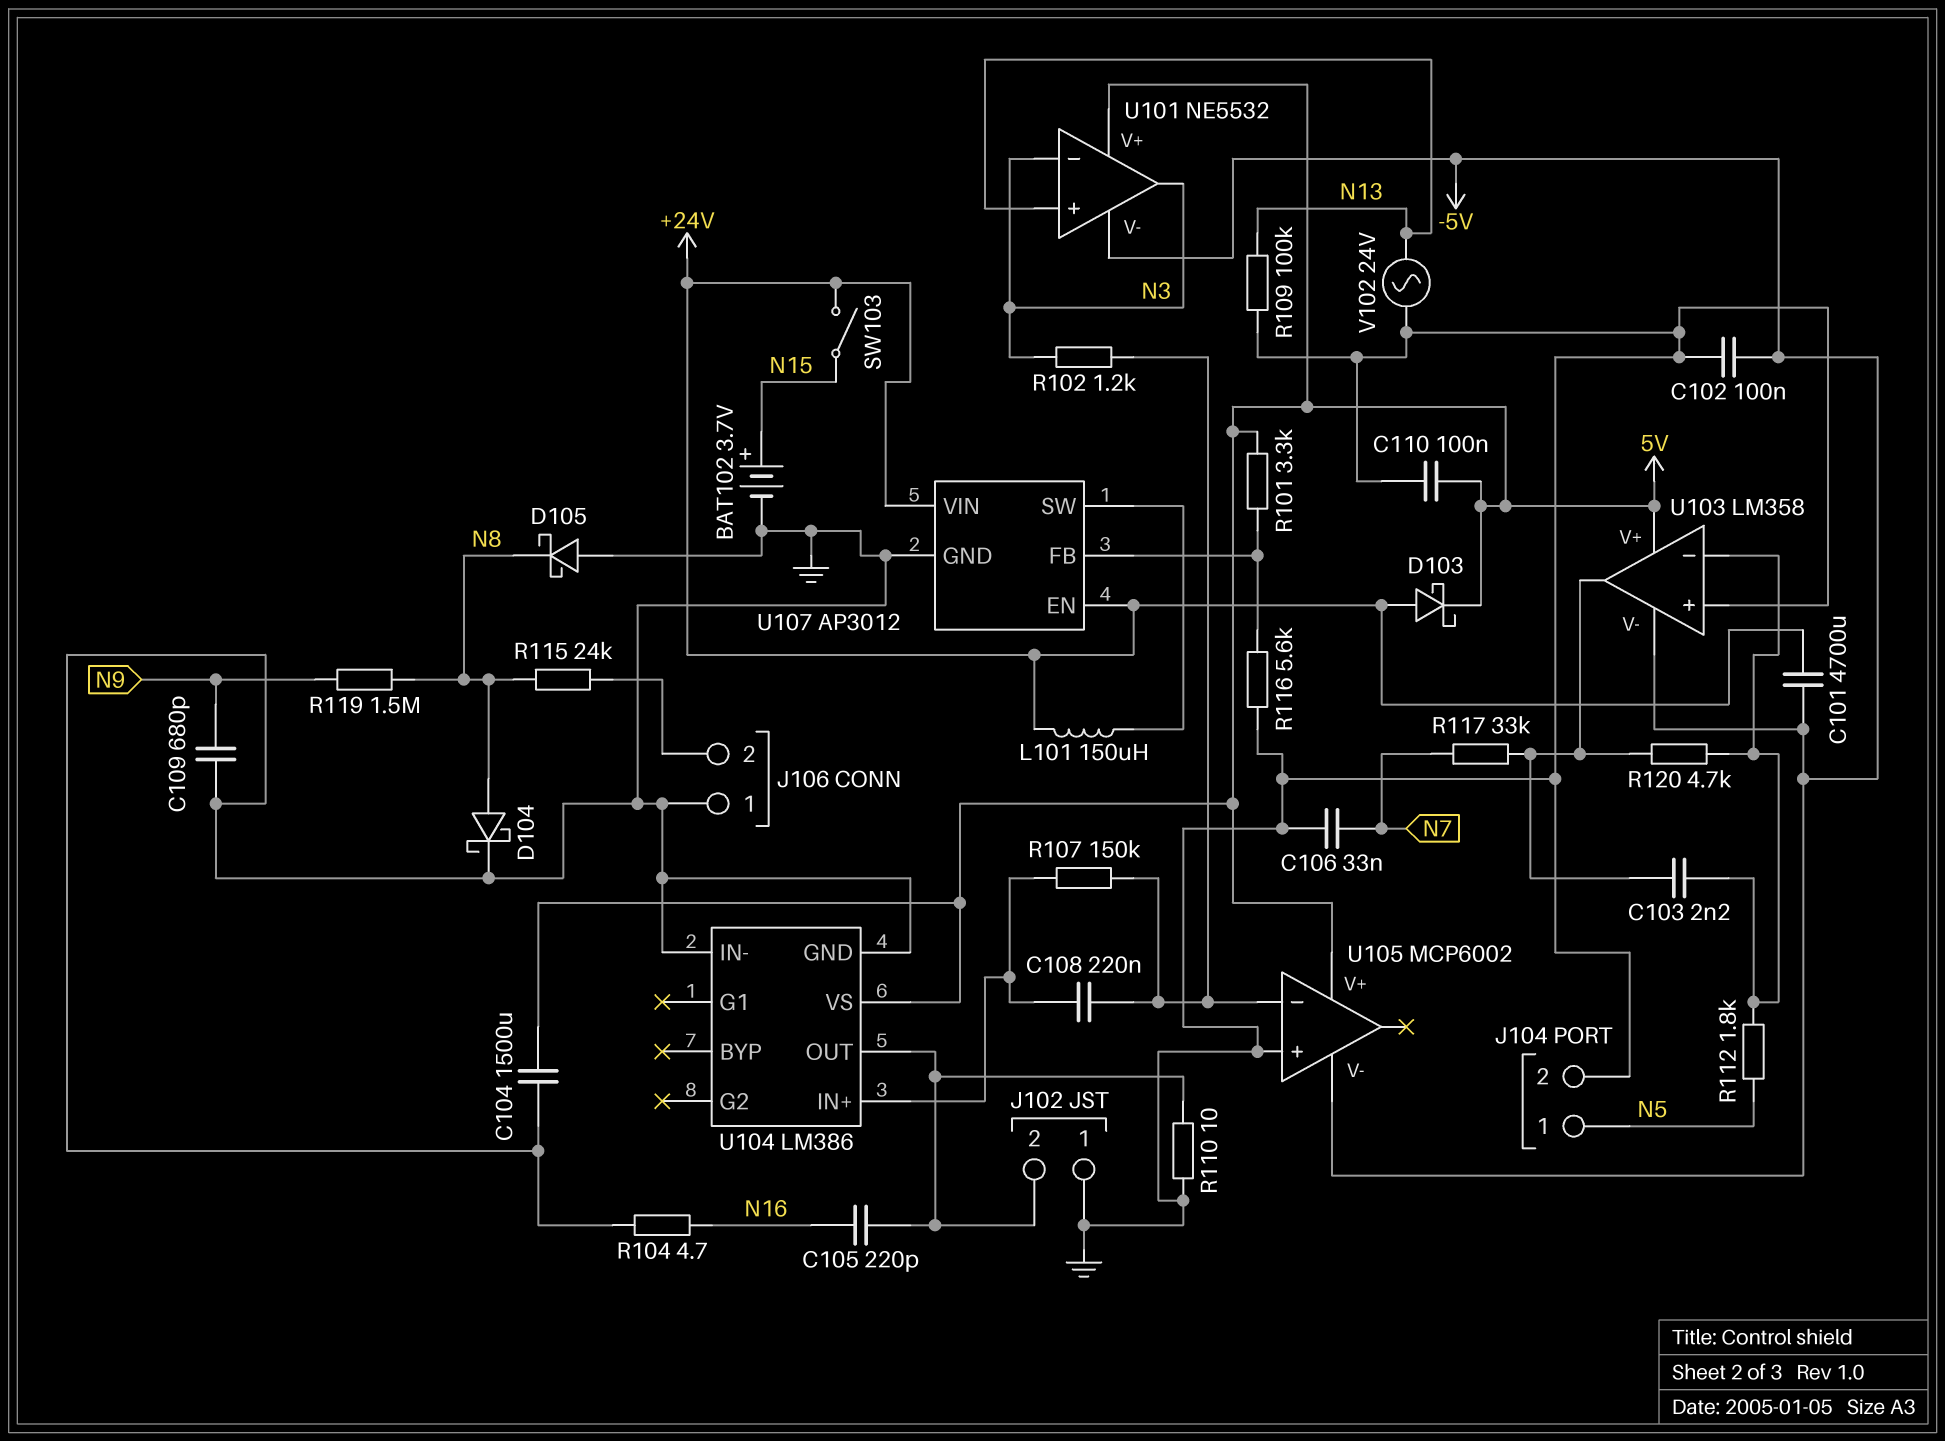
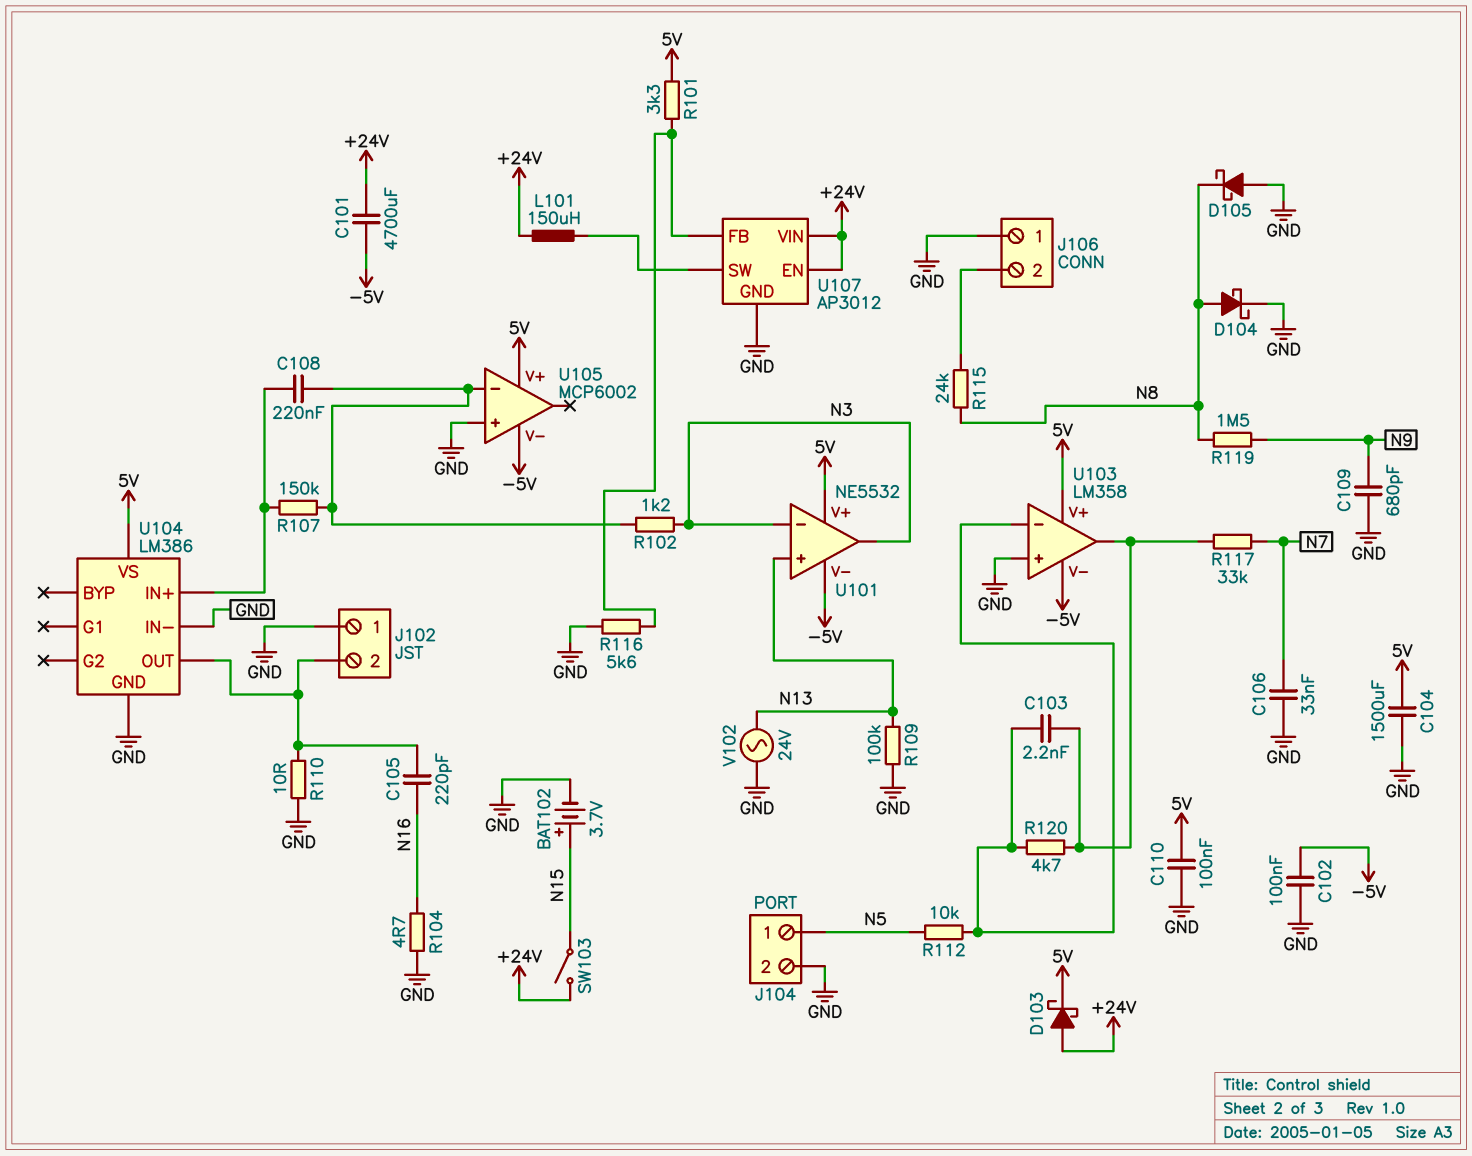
R112: 1.8k (N5, U103/in-) -> 10k (N5, U103/in-)

